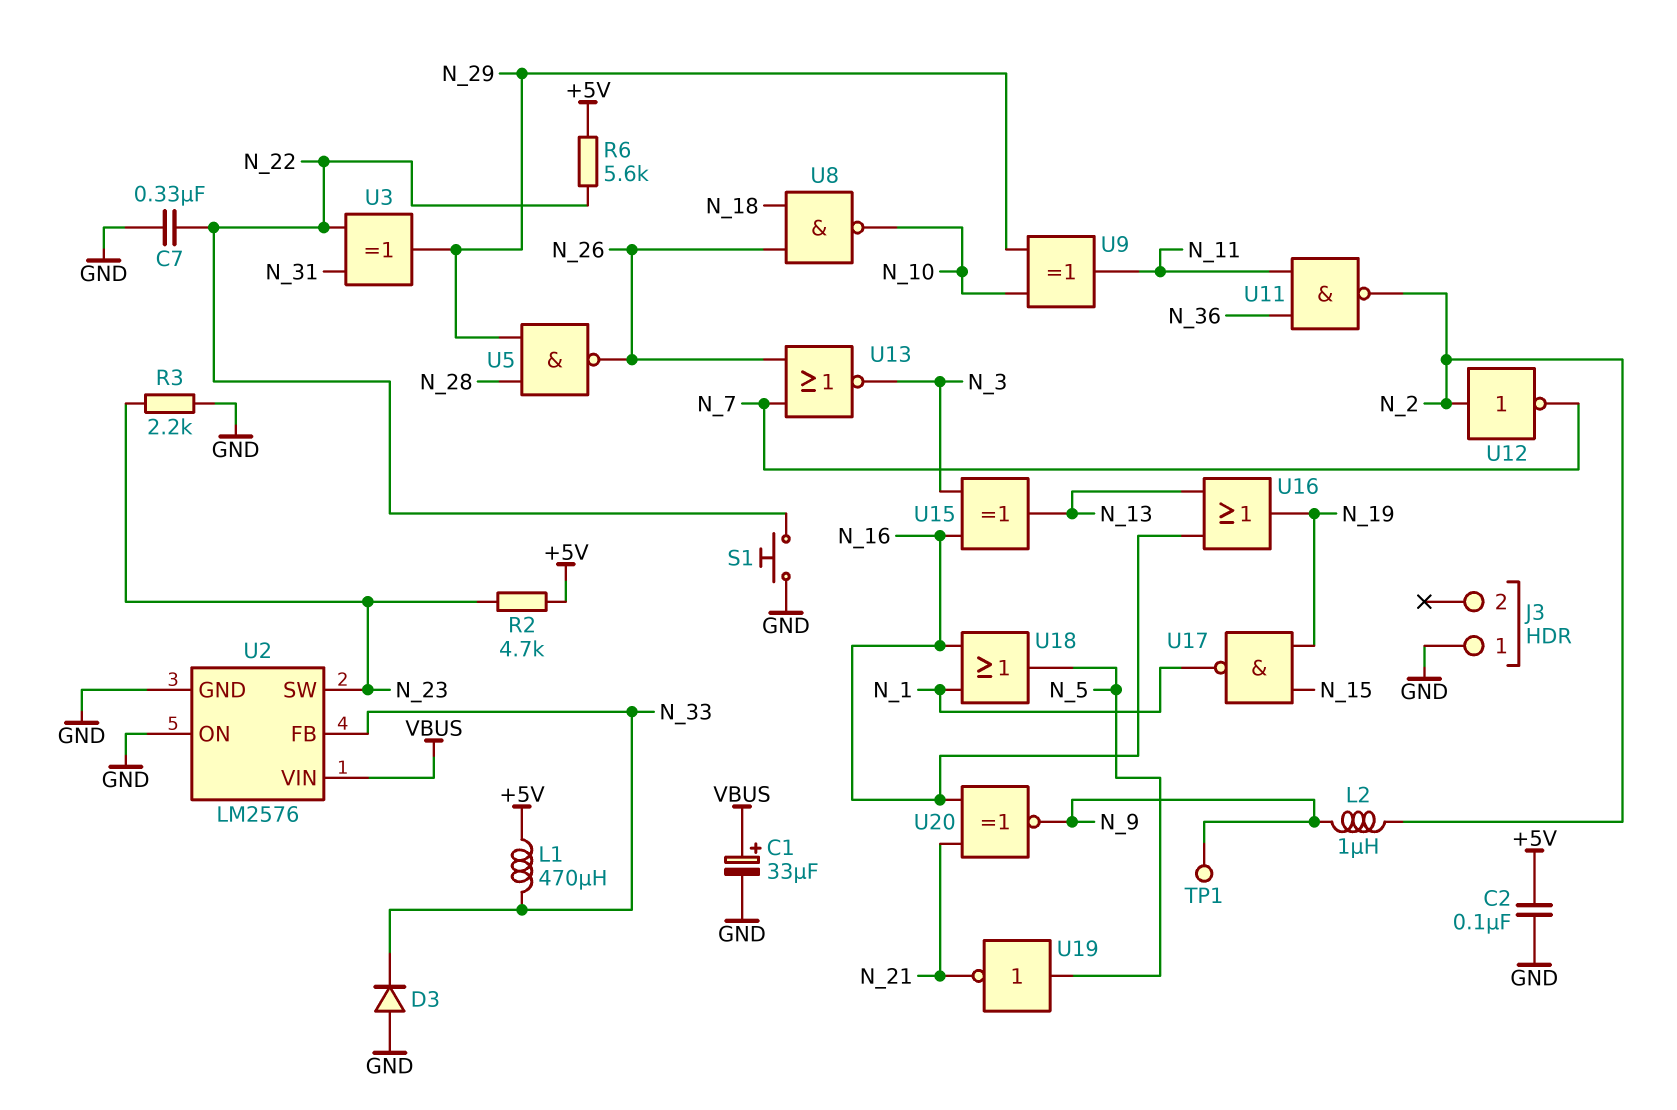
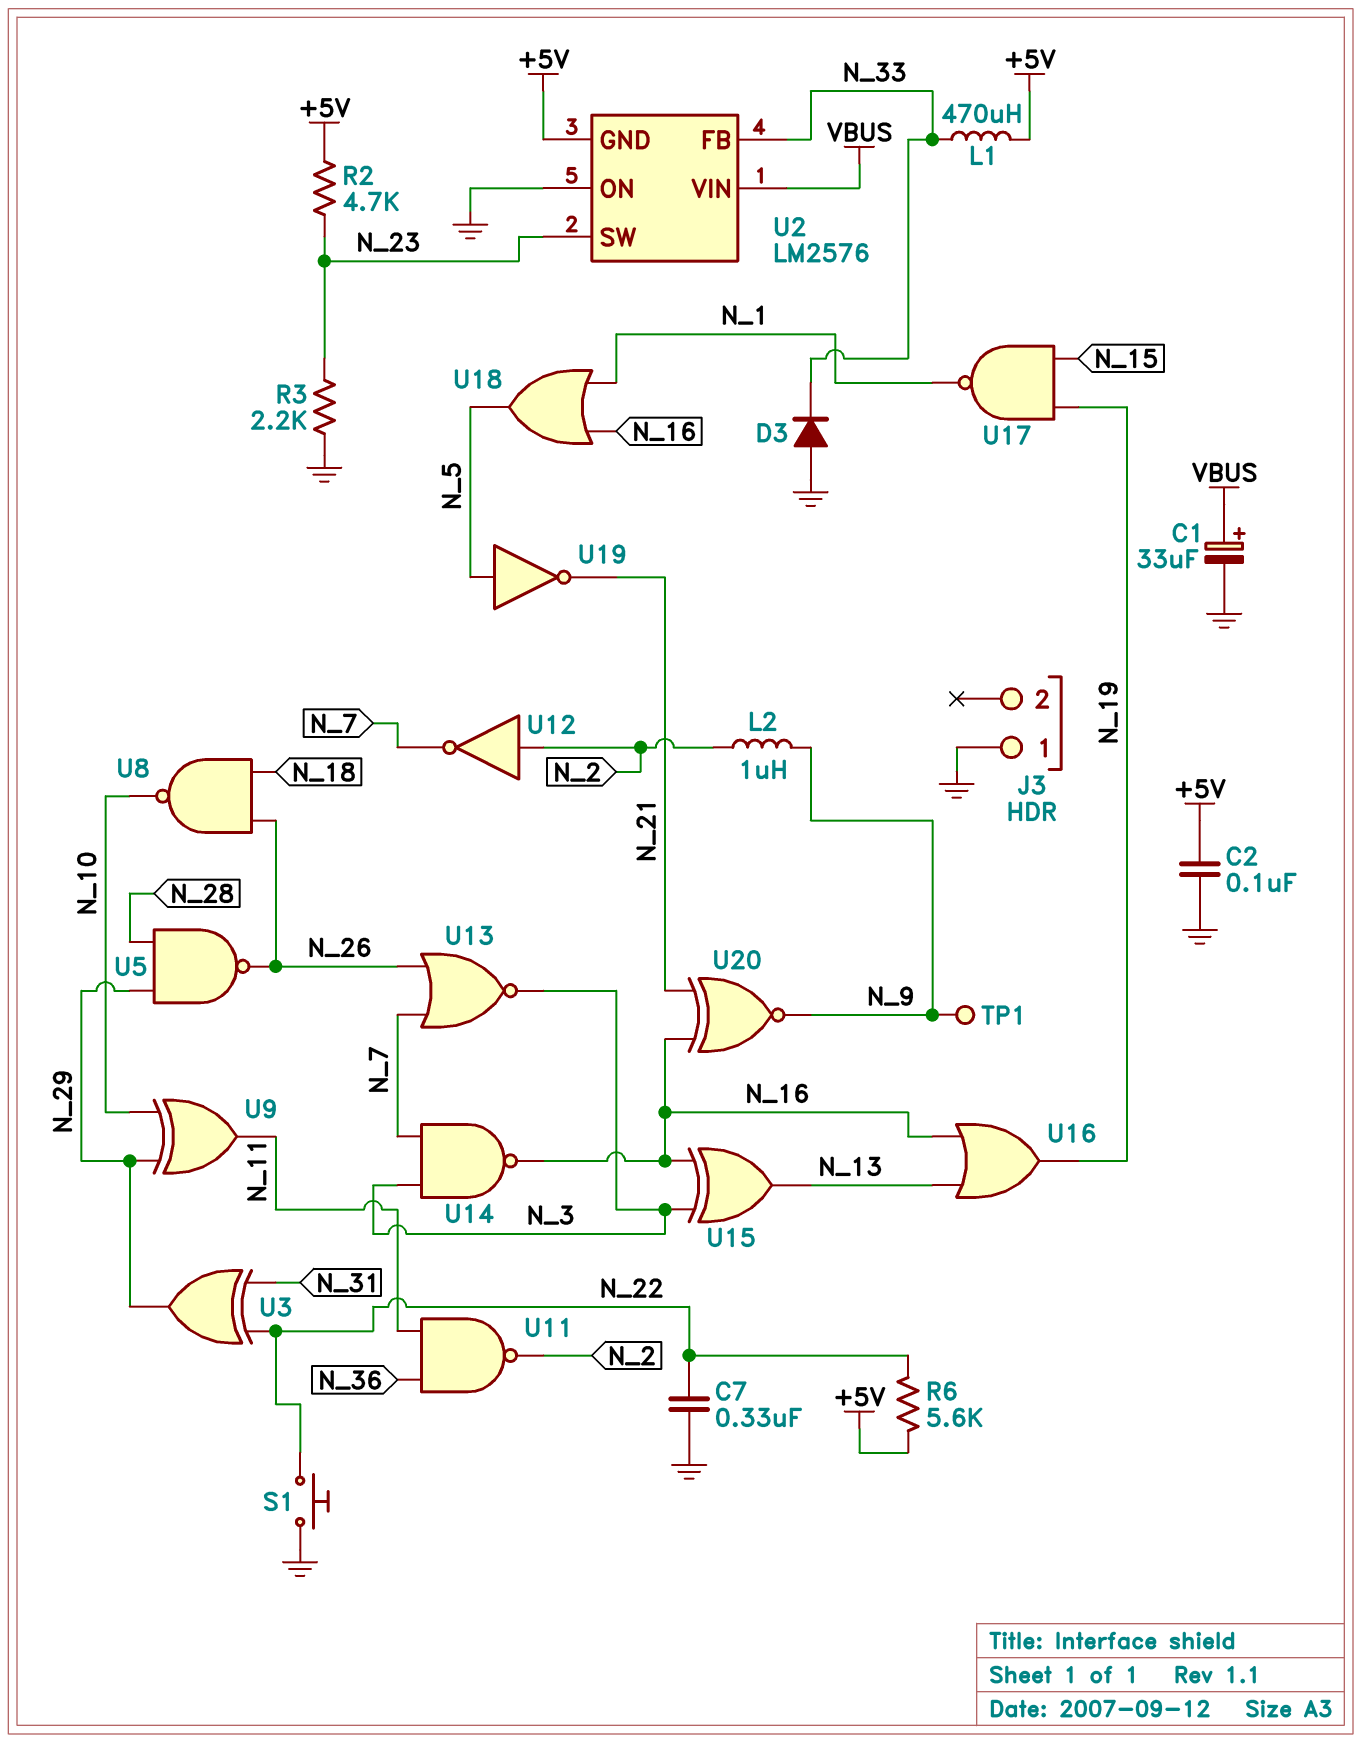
U2 pin GND: GND -> +5V
U14: none -> NAND (in N_3, in N_7, out N_16)

